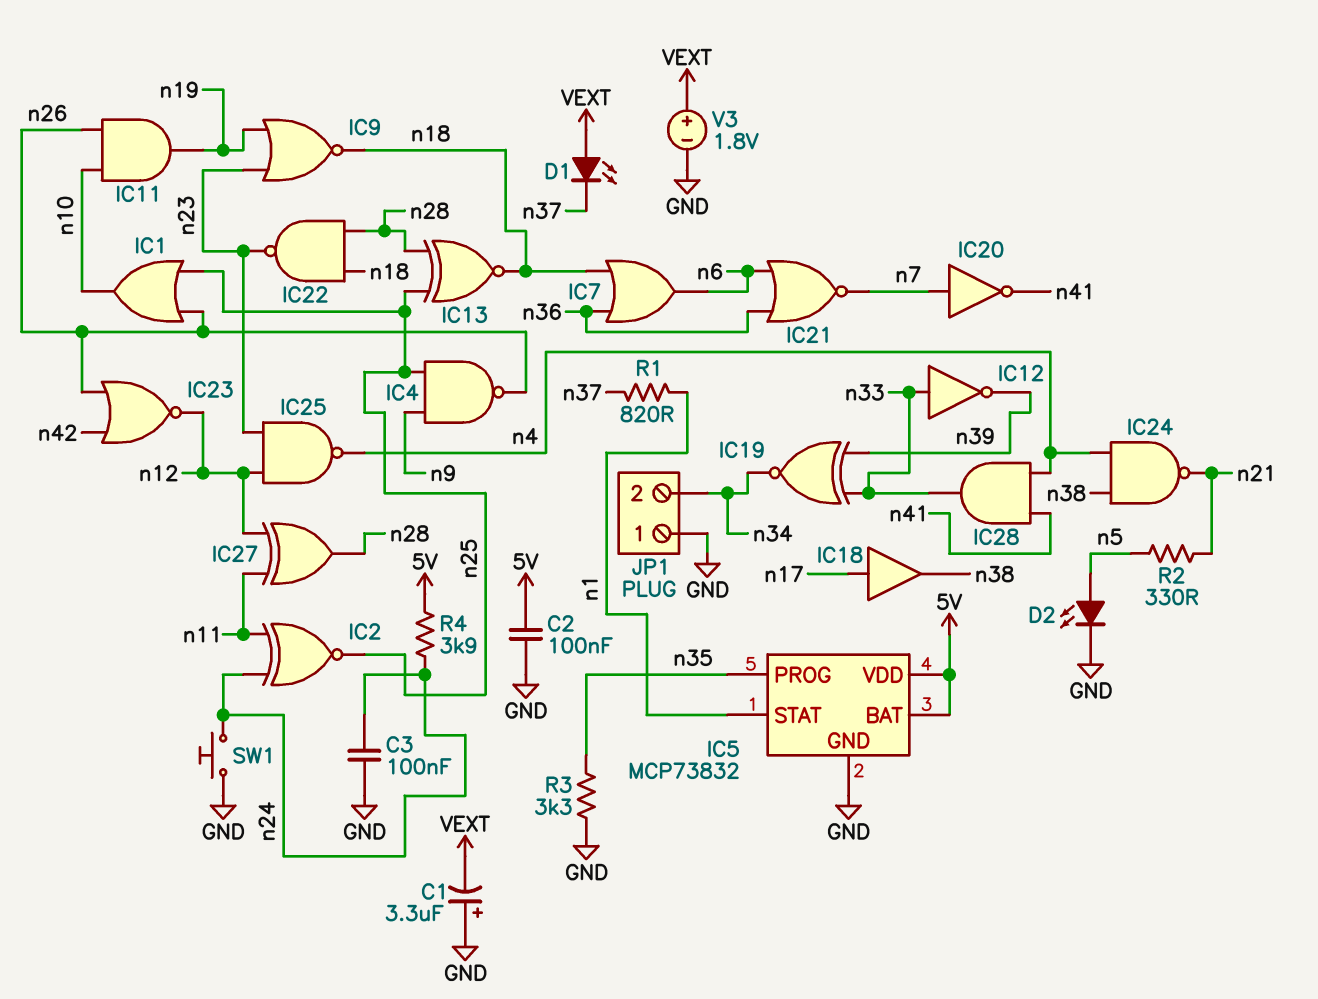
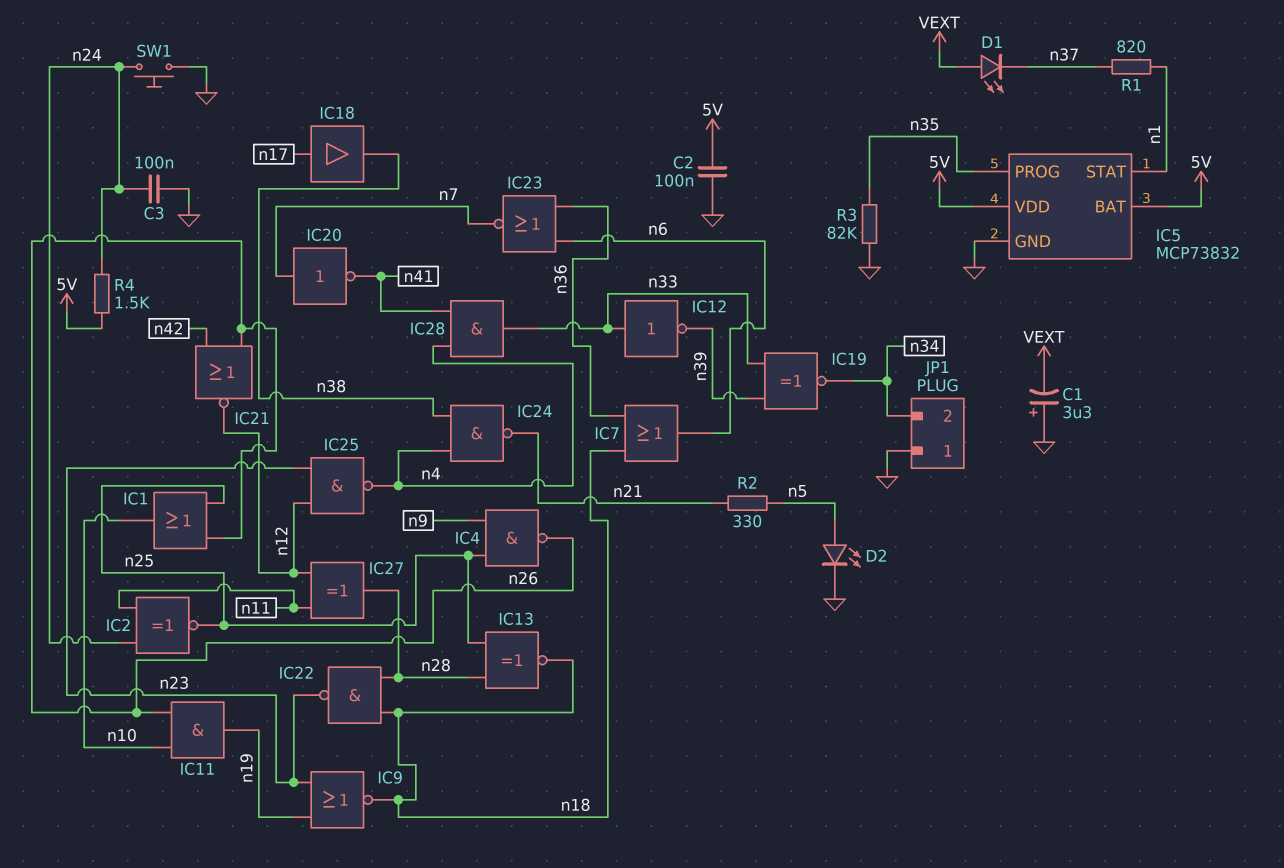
IC21: NOR (in n6, in n36, out n7) -> NOR (in n26, in n42, out n12)
IC23: NOR (in n26, in n42, out n12) -> NOR (in n6, in n36, out n7)
R3: 3.3k (GND, n35) -> 82k (GND, n35)
R4: 3.9k (5V, n24) -> 1.5k (5V, n24)
V3: 1.8V (plus VEXT, minus GND) -> none

